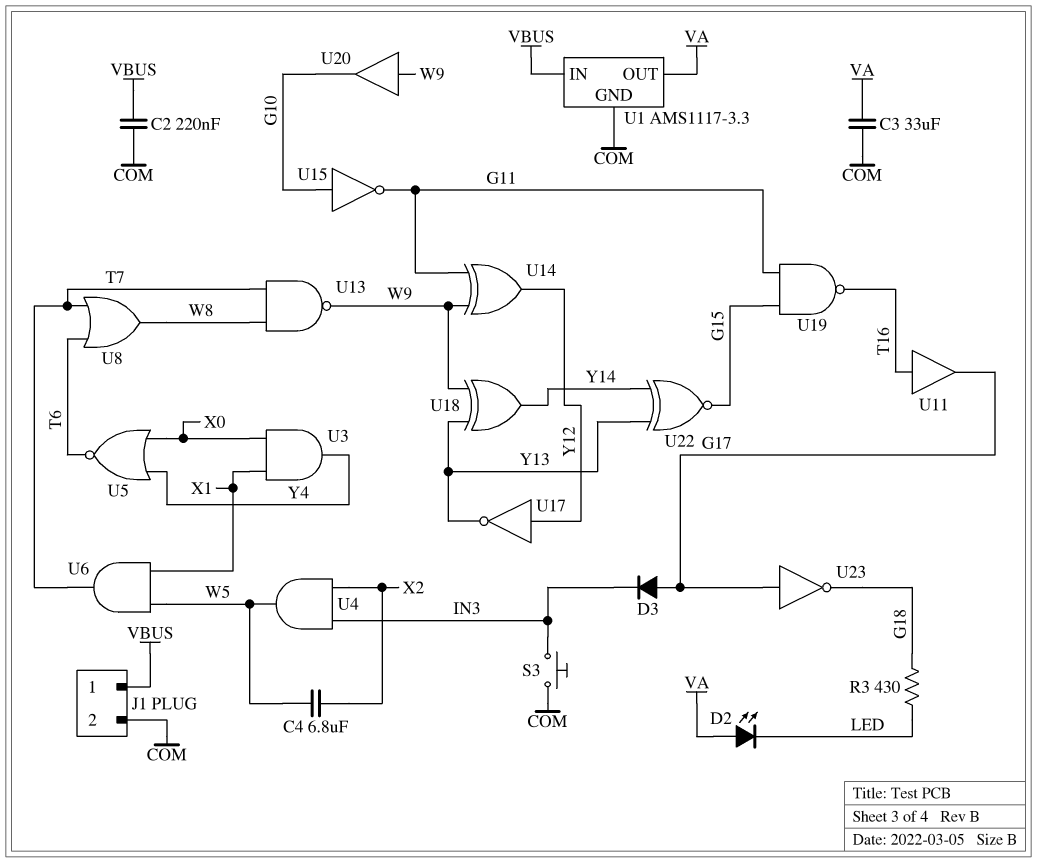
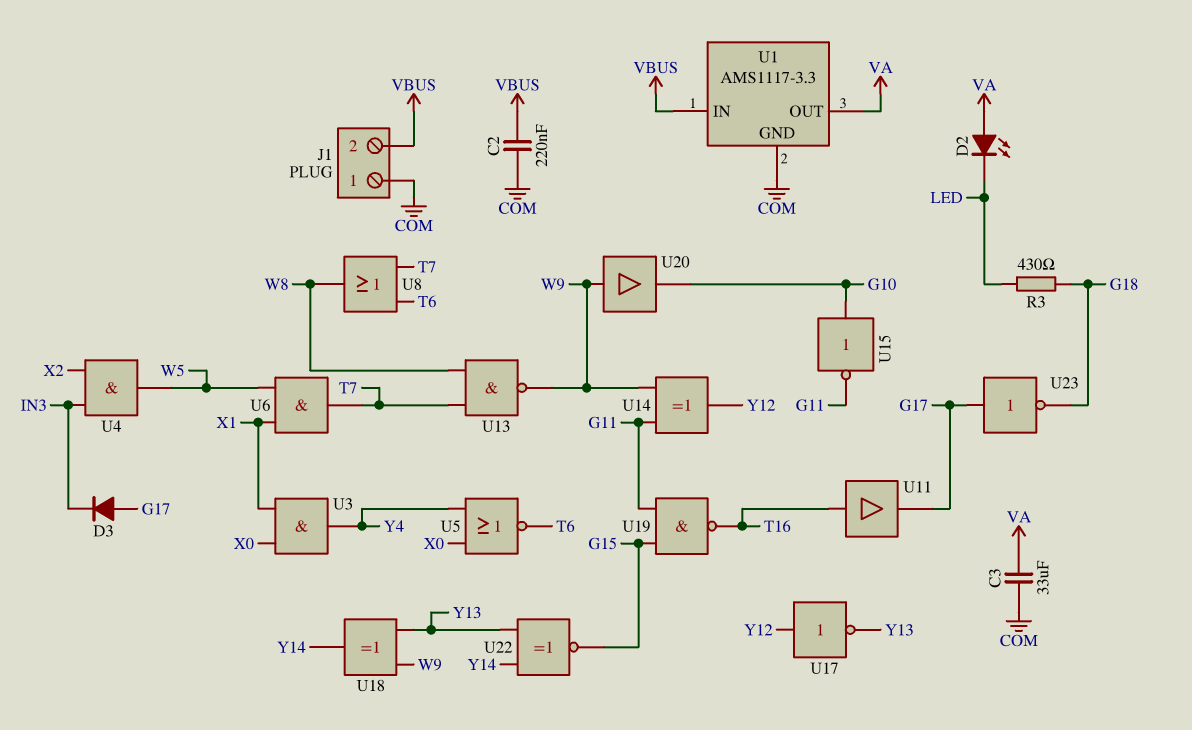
C4: 6.8uF (W5, X2) -> none
J1 pin 1: VBUS -> COM
J1 pin 2: COM -> VBUS
S3: button (COM, IN3) -> none

